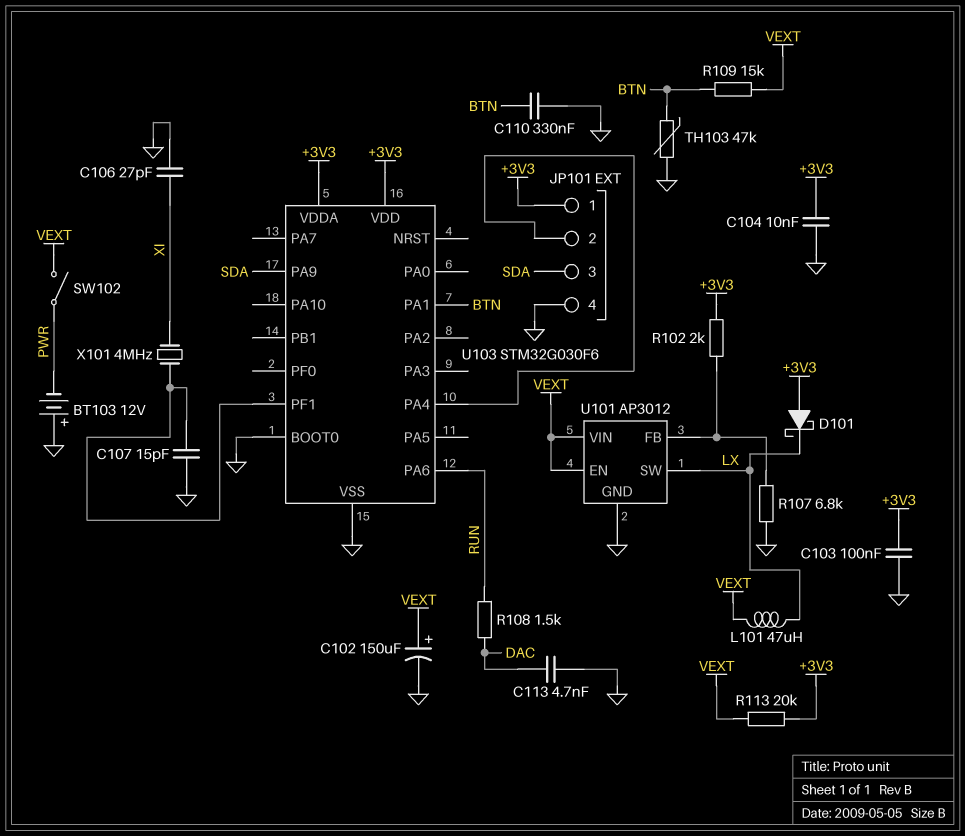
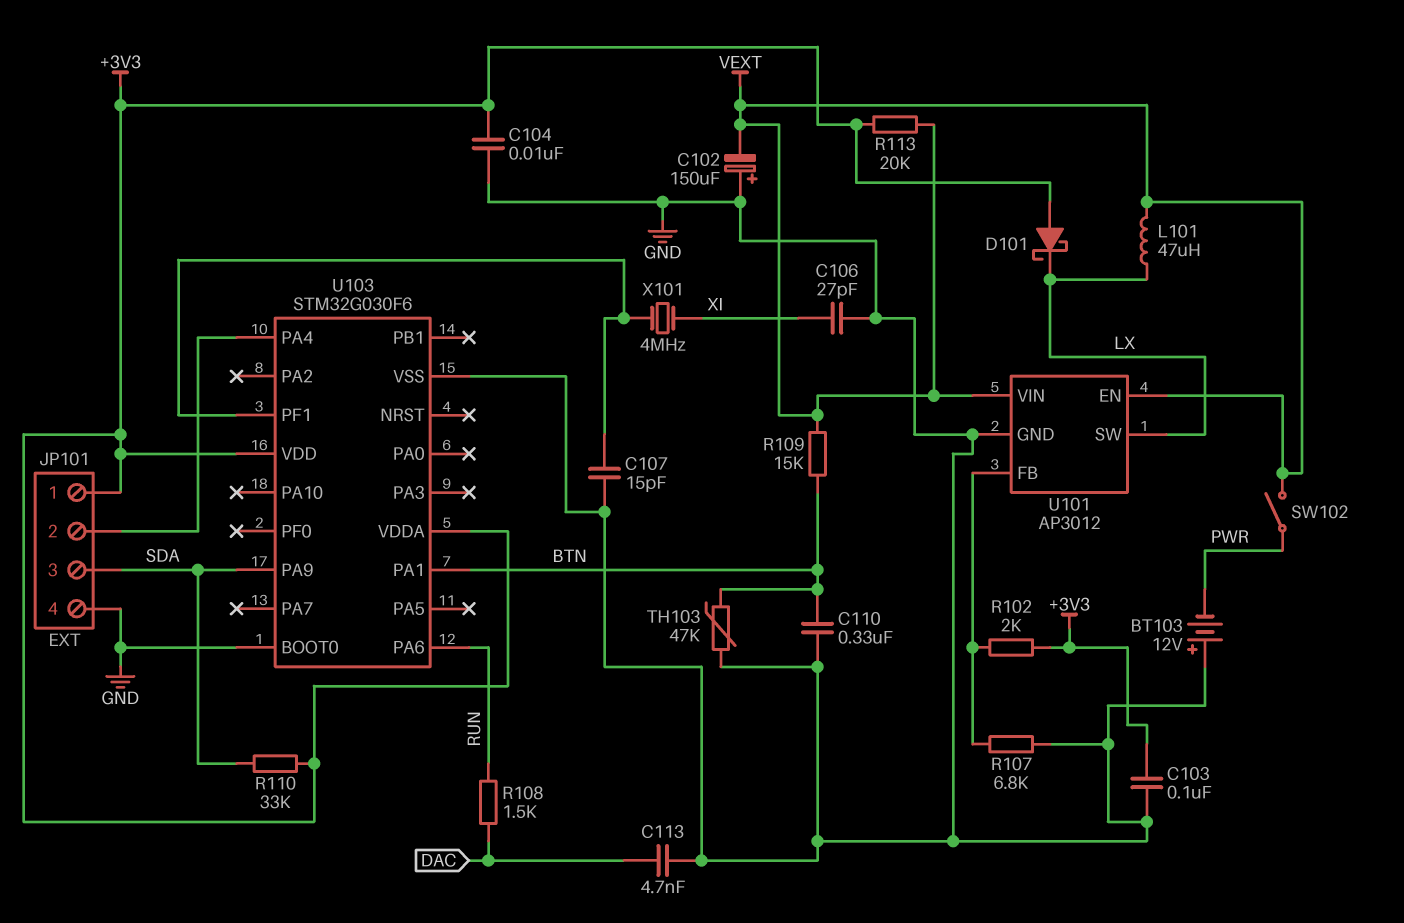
C102: 150uF (plus VEXT, minus GND) -> 150uF (plus GND, minus VEXT)
R110: none -> 33k (+3V3, SDA)

